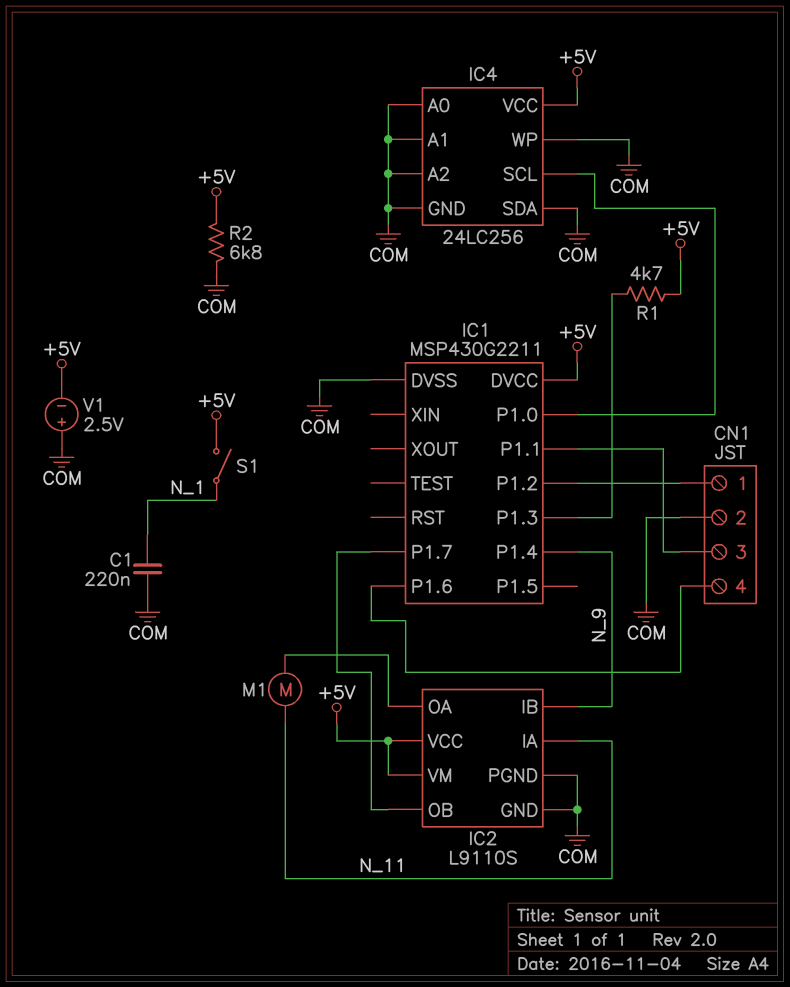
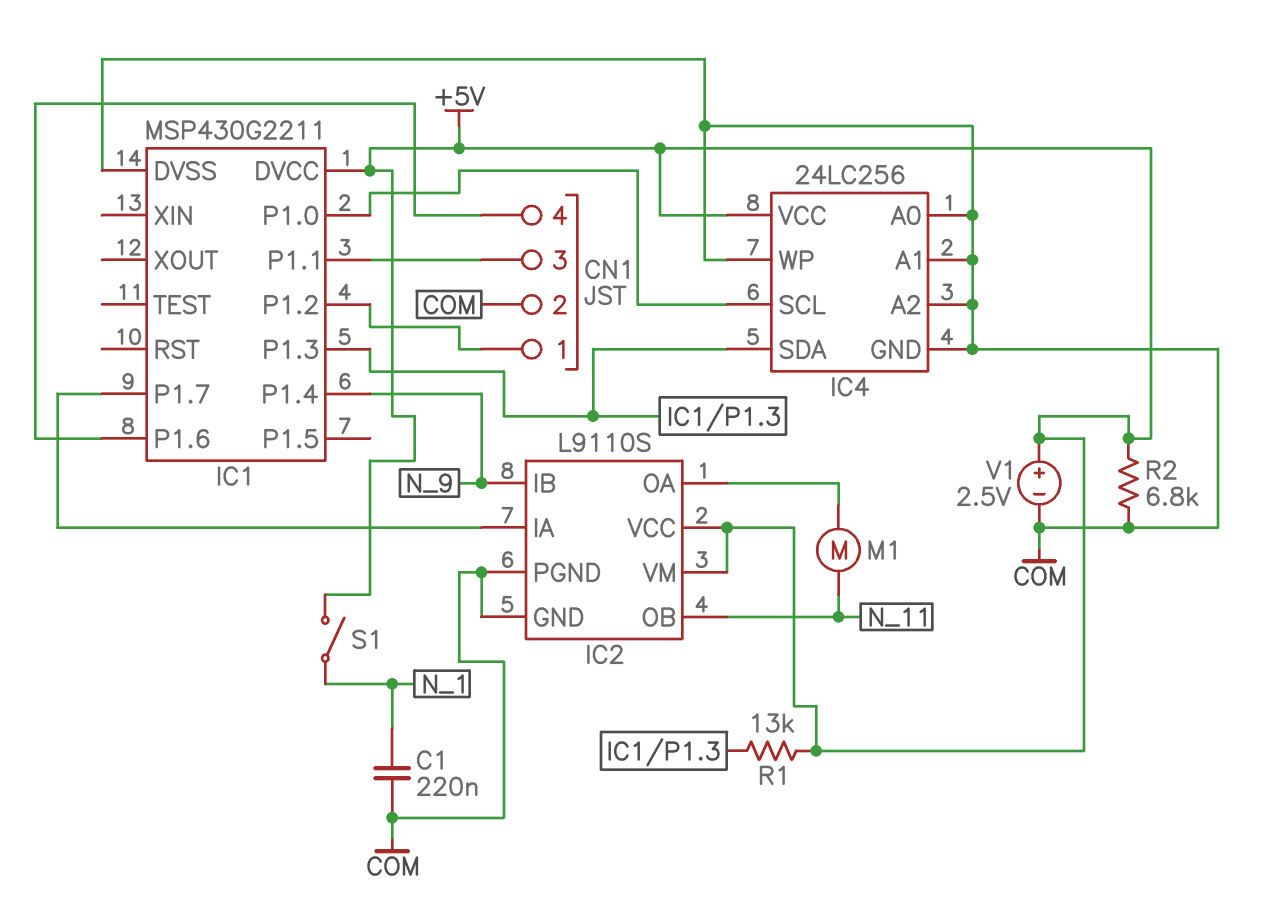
IC2 pin IA: N_11 -> IC1/P1.7
IC2 pin OB: IC1/P1.7 -> N_11
IC4 pin SDA: COM -> IC1/P1.3
R1: 4.7k (+5V, IC1/P1.3) -> 13k (+5V, IC1/P1.3)
V1: 2.5V (plus COM, minus +5V) -> 2.5V (plus +5V, minus COM)

